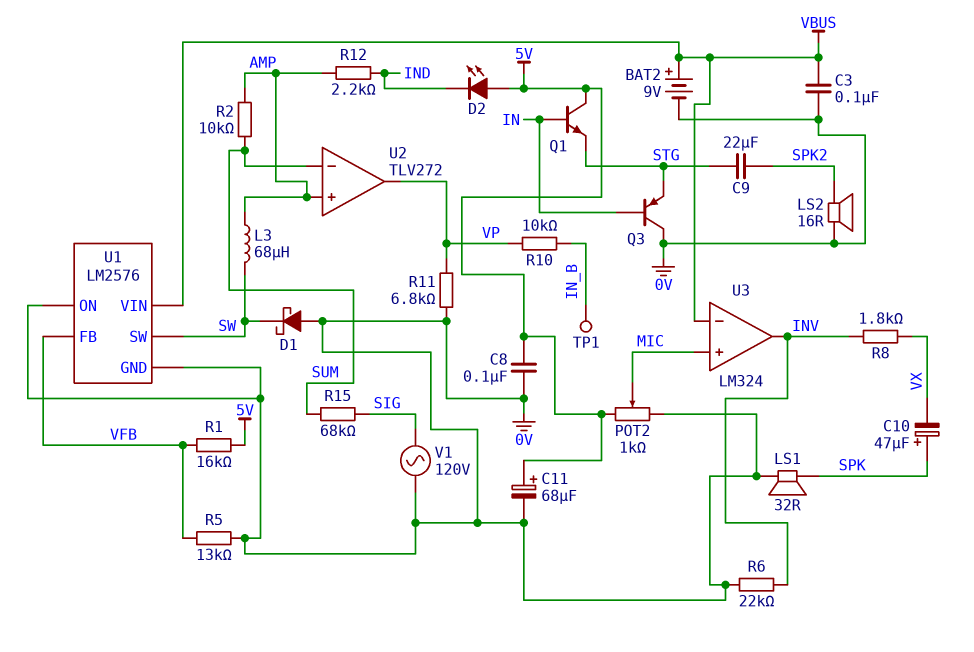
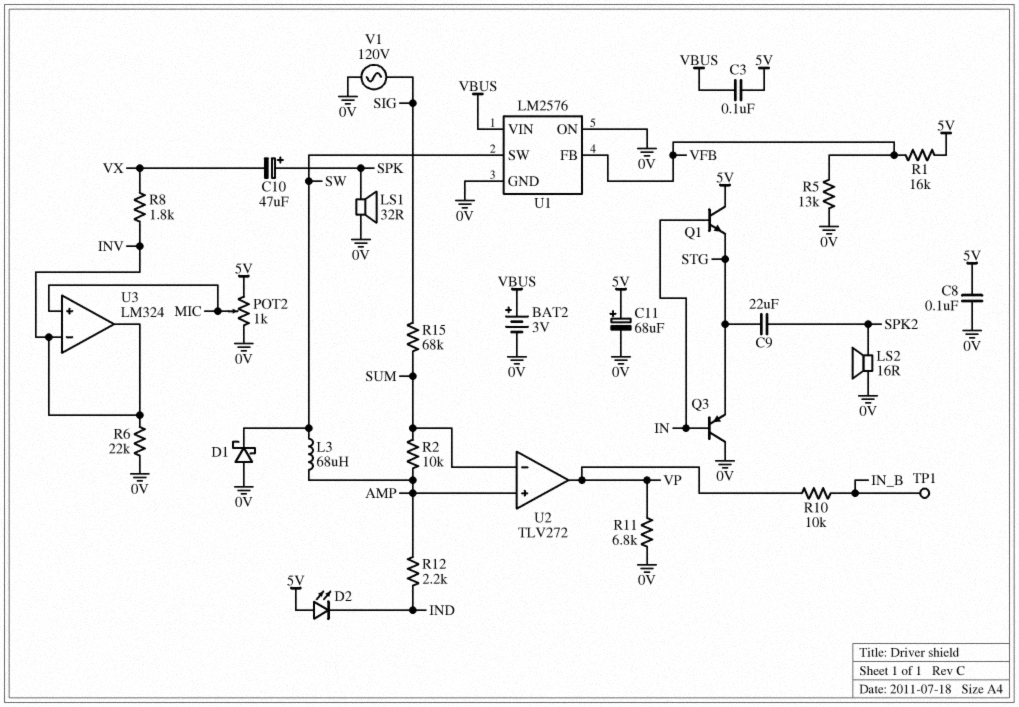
BAT2: 9V (plus VBUS, minus 0V) -> 3V (plus VBUS, minus 0V)
C3: 100nF (0V, VBUS) -> 100nF (5V, VBUS)
U3 pin in-: VBUS -> INV

